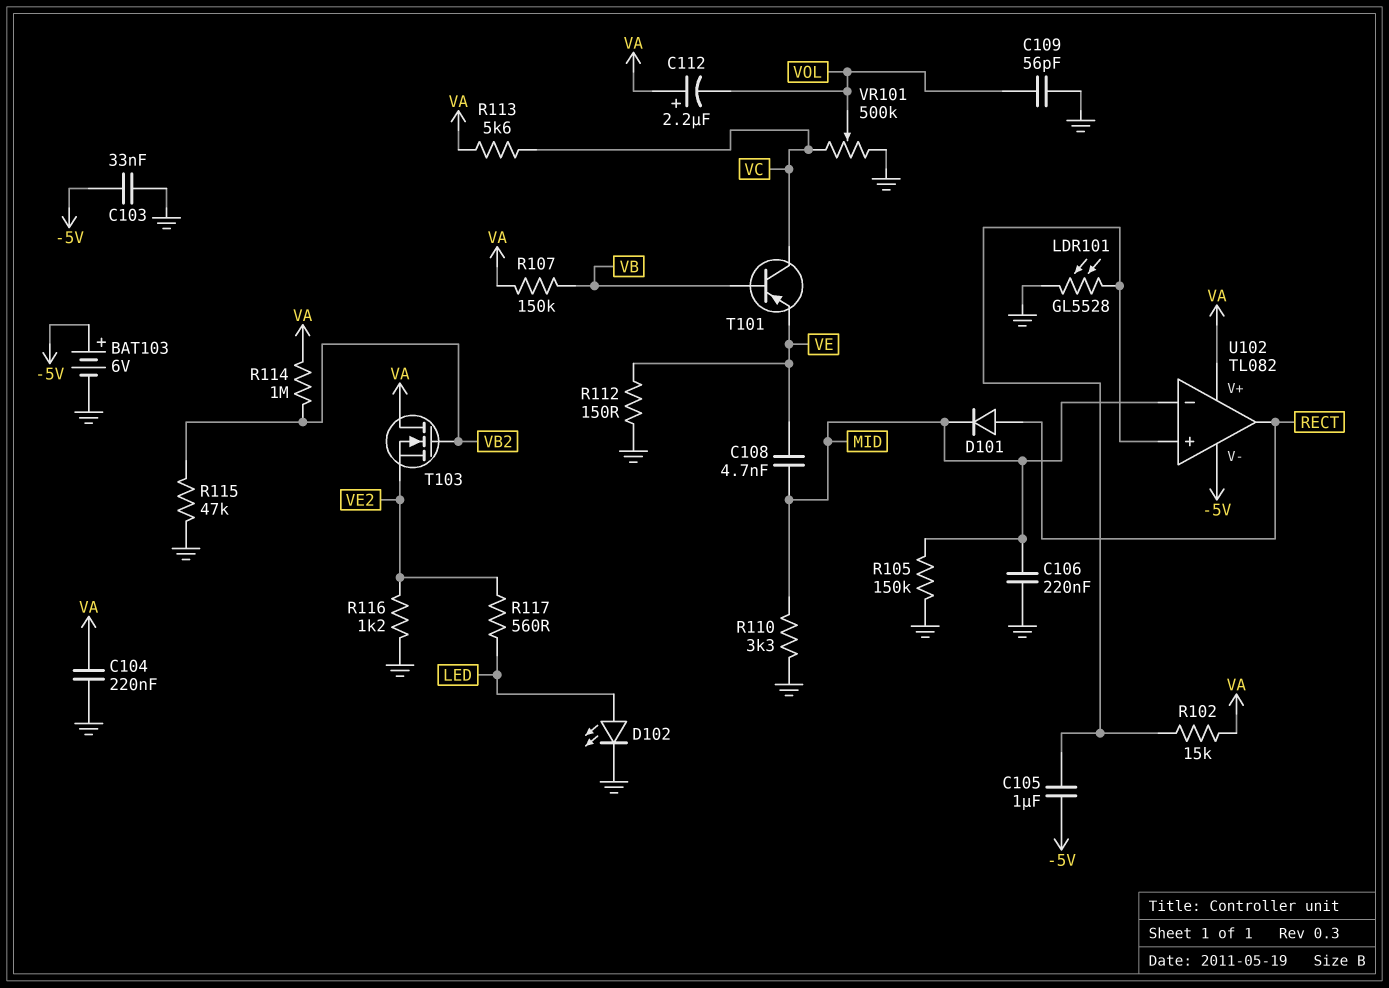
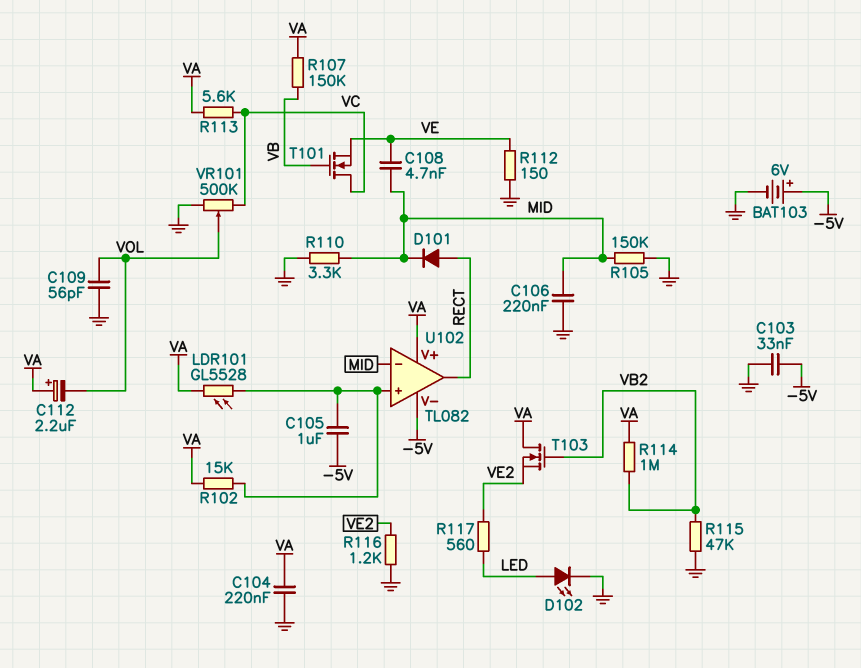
LDR101: GL5528 (GND, U102/in+) -> GL5528 (U102/in+, VA)
T101: PNP (B VB, C VC, E VE) -> NMOS (G VB, D VC, S VE)

